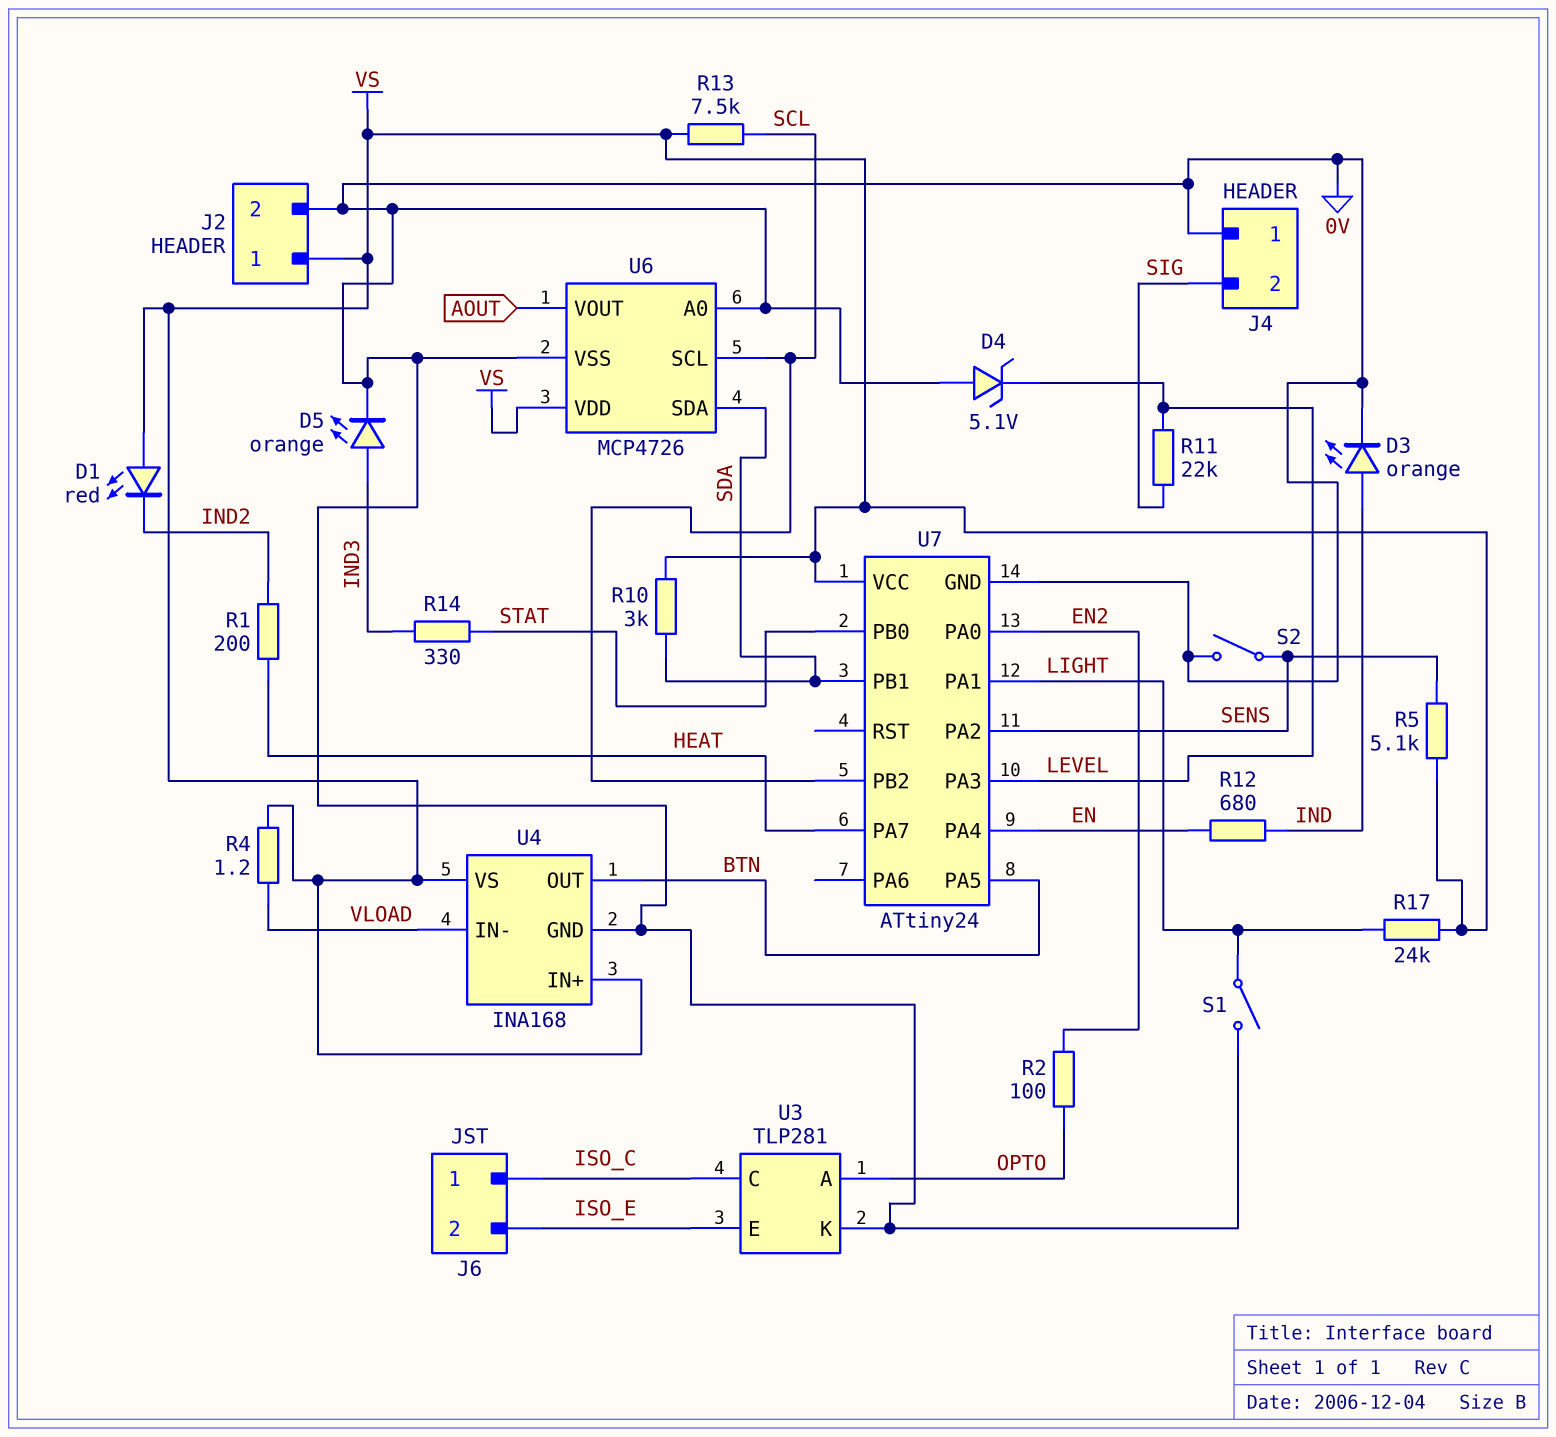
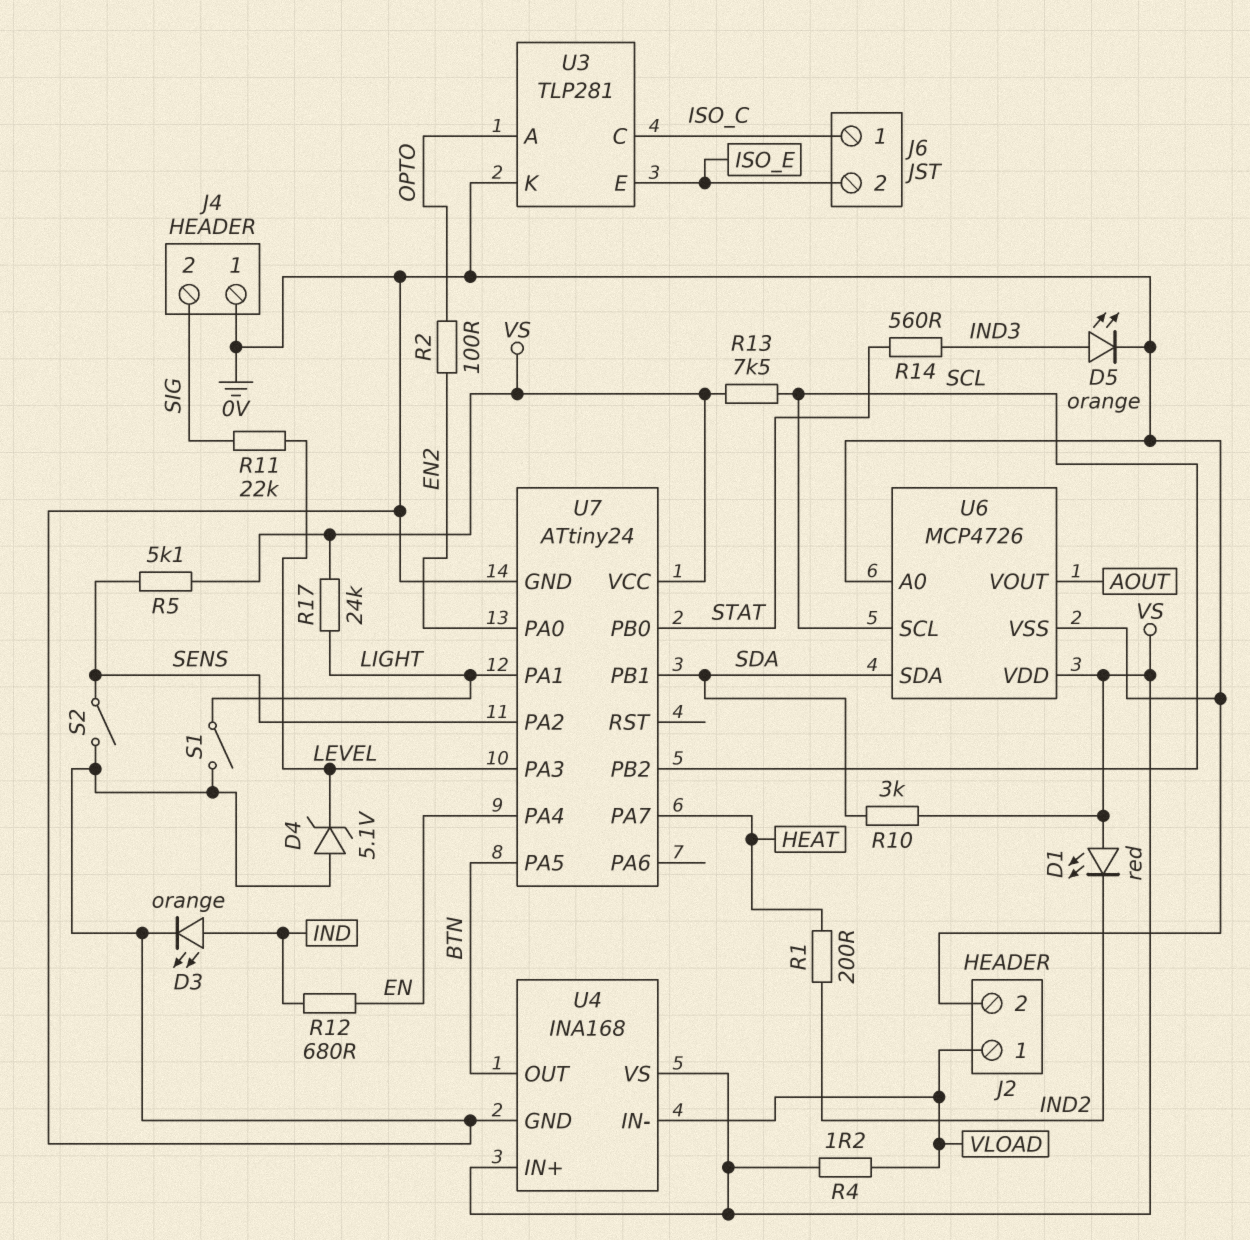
J2 pin 1: VS -> VLOAD
R14: 330 (IND3, STAT) -> 560 (IND3, STAT)

